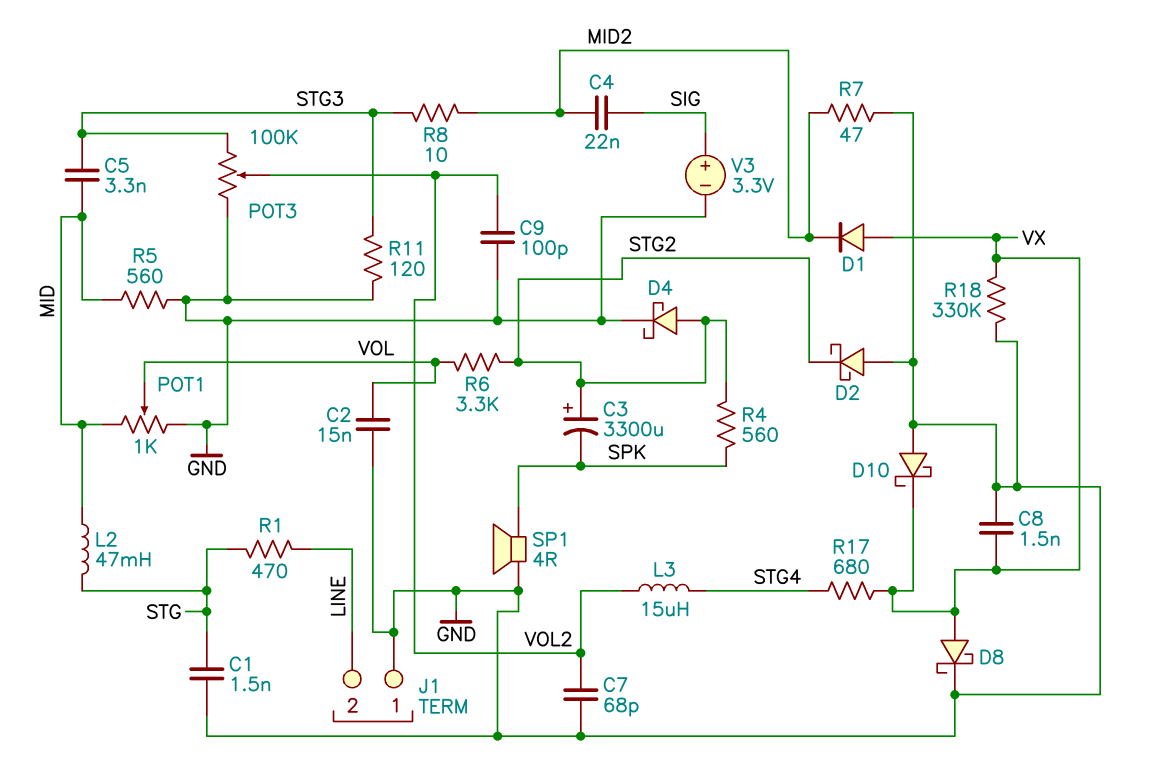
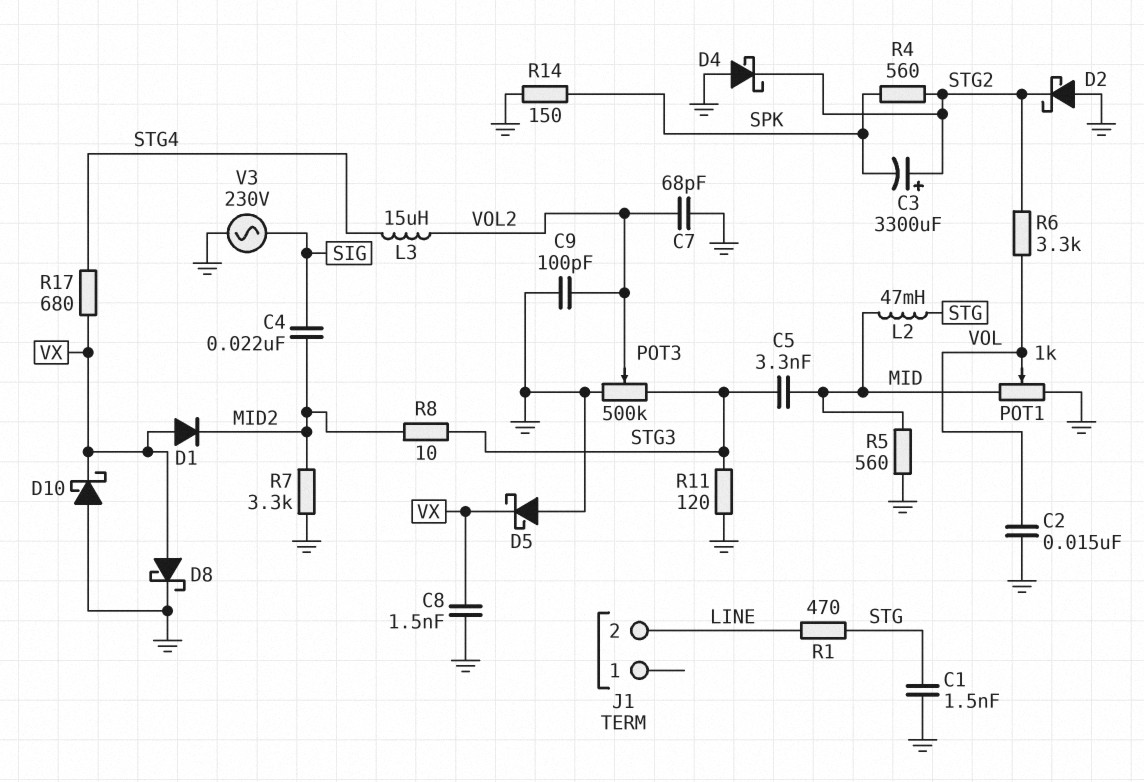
D4: schottky (A STG2, K GND) -> schottky (A GND, K STG2)
D5: none -> schottky (A GND, K VX)
J1 pin 1: GND -> none
POT3: 100k (GND, STG3, wiper VOL2) -> 500k (GND, STG3, wiper VOL2)
R7: 47 (GND, MID2) -> 3.3k (GND, MID2)
R14: none -> 150 (GND, SPK)
R18: 330k (GND, VX) -> none
SP1: speaker 4R (GND, SPK) -> none
V3: 3.3V (plus SIG, minus GND) -> AC 230V (GND, SIG)

